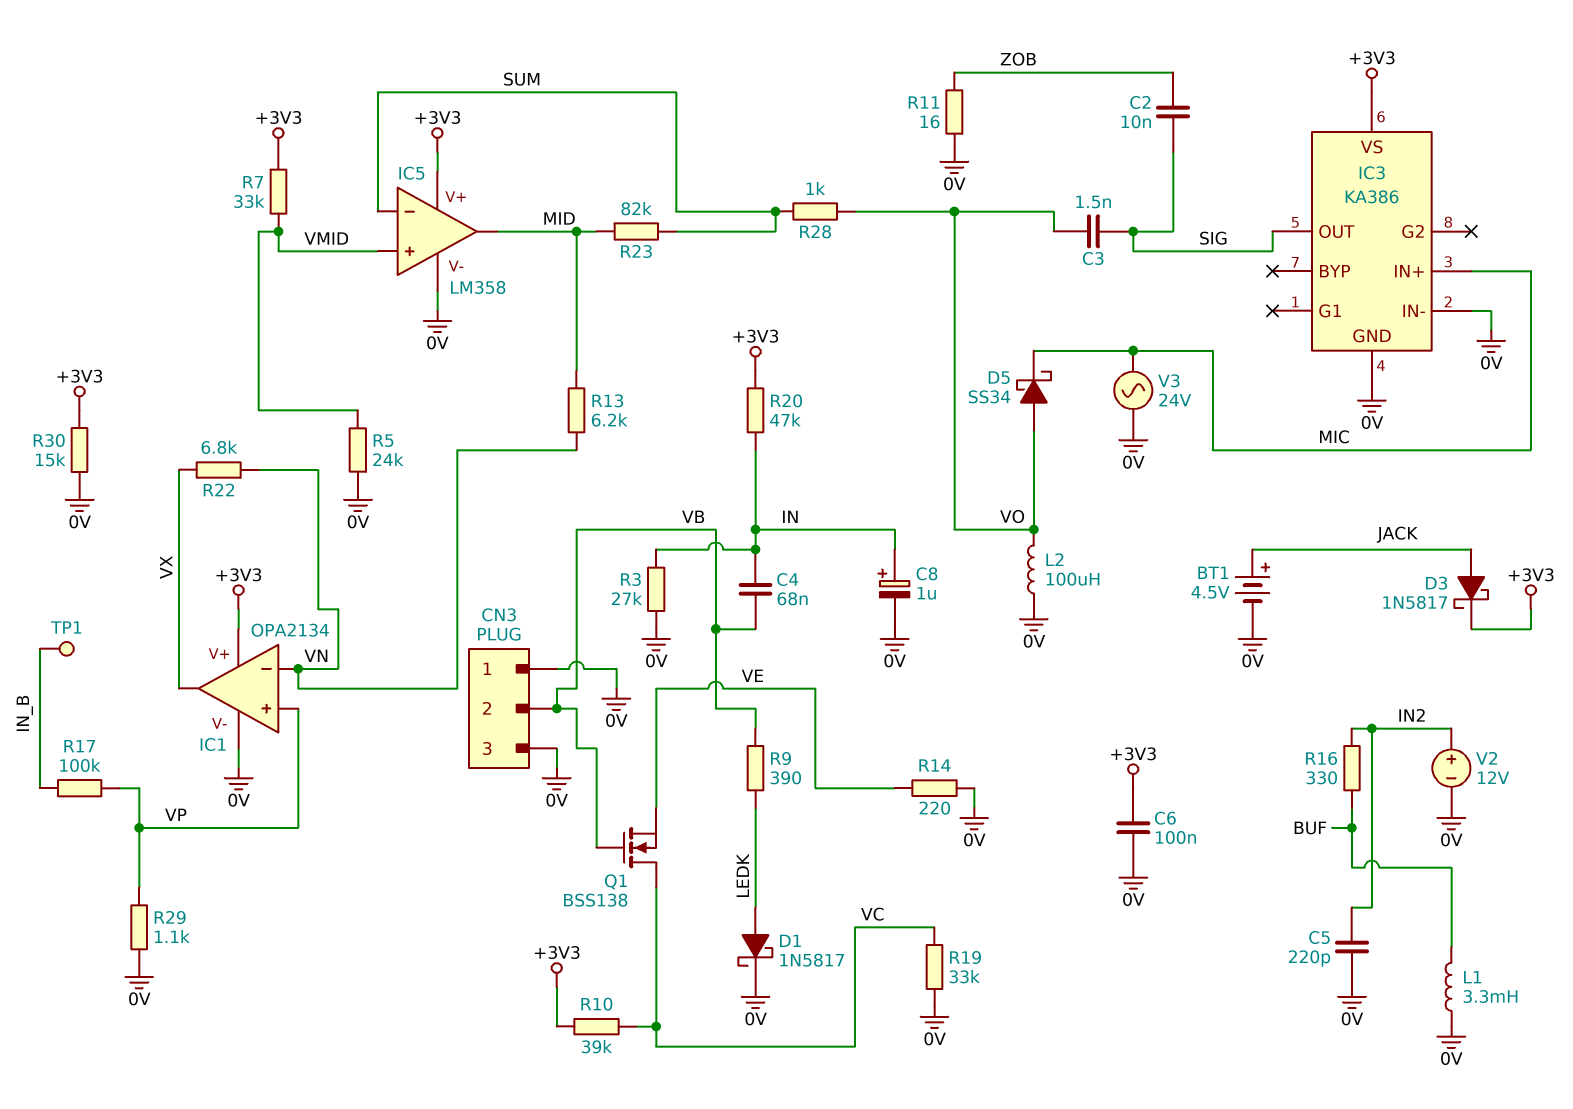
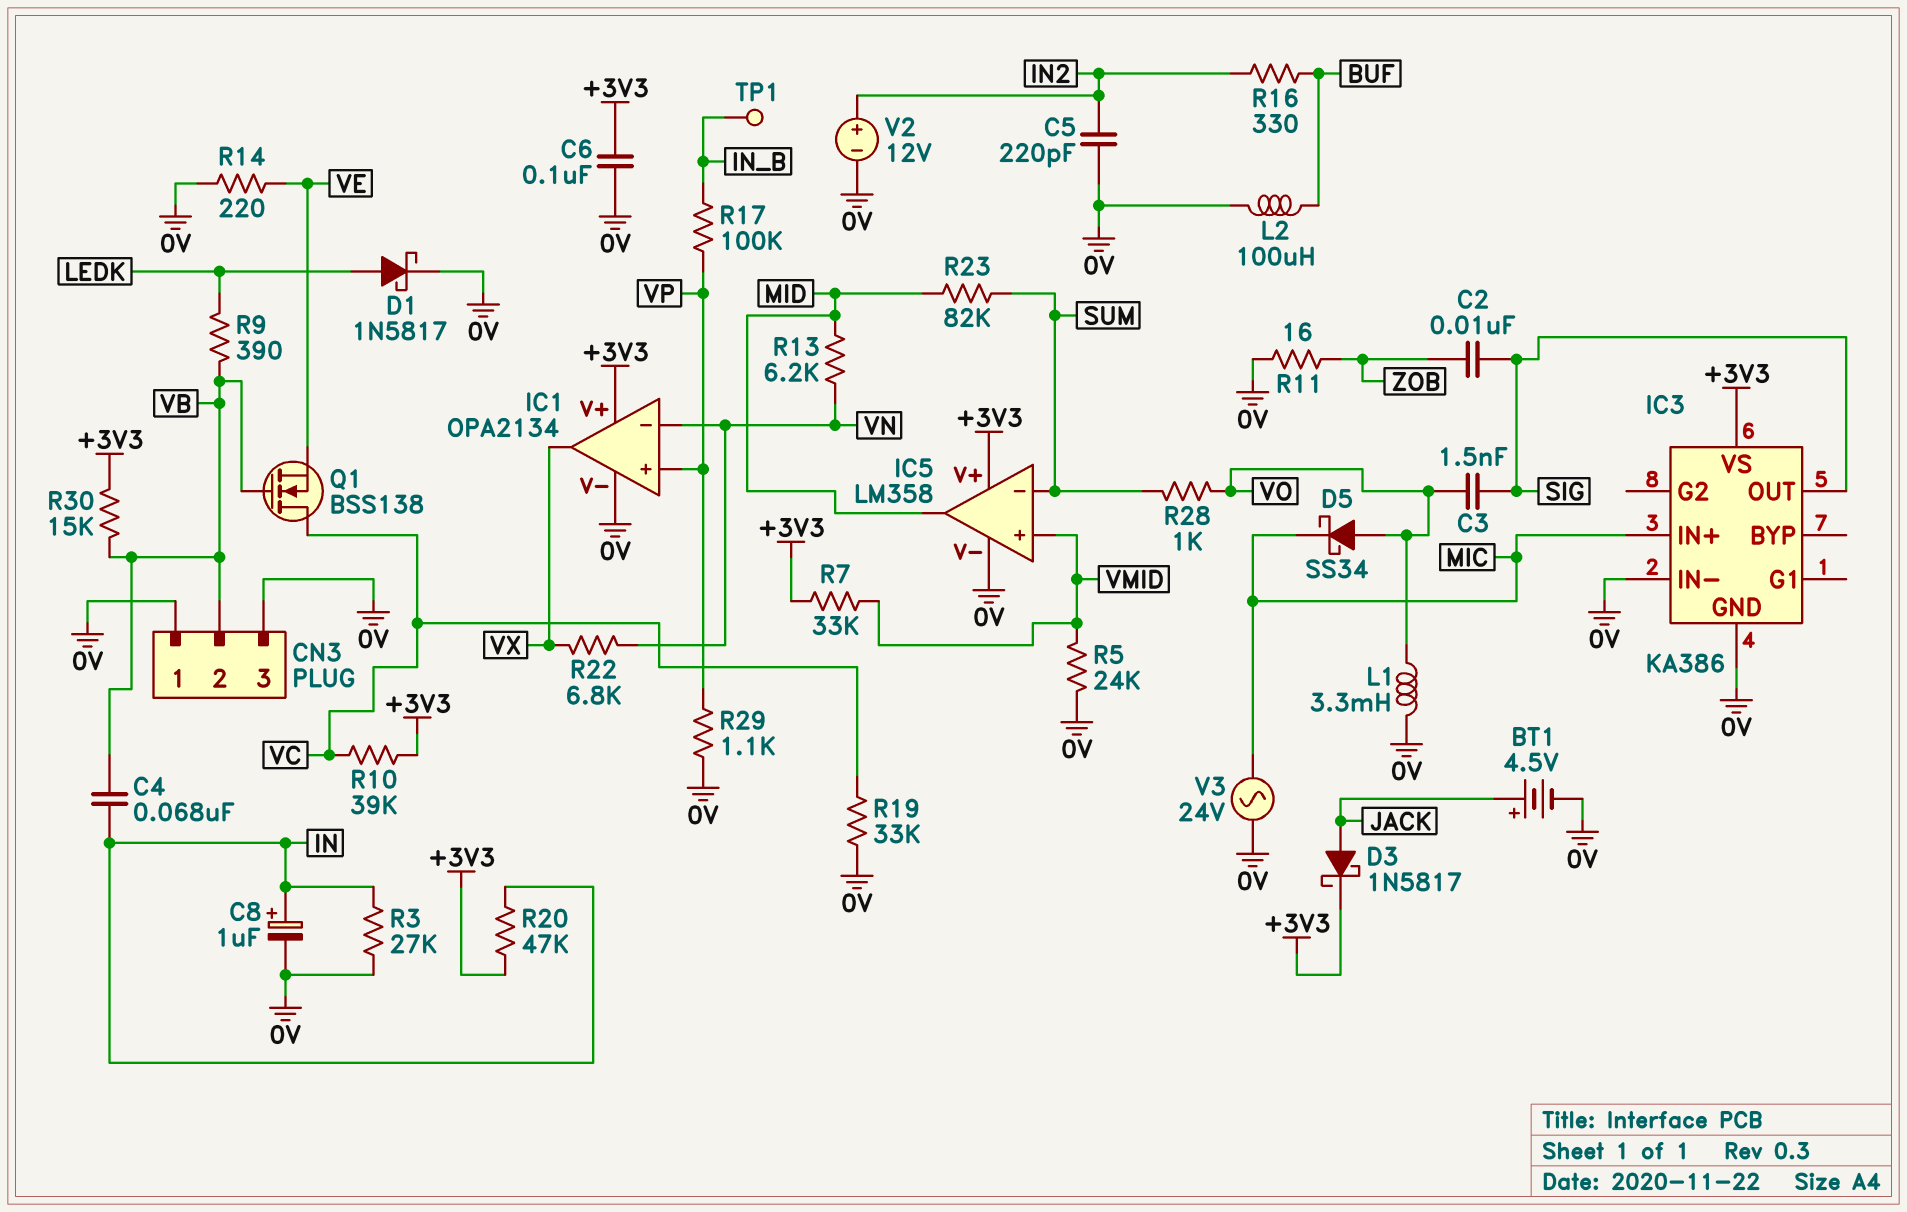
L1: 3.3mH (0V, BUF) -> 3.3mH (0V, VO)
L2: 100uH (0V, VO) -> 100uH (0V, BUF)
R30: 15k (+3V3, 0V) -> 15k (+3V3, VB)

